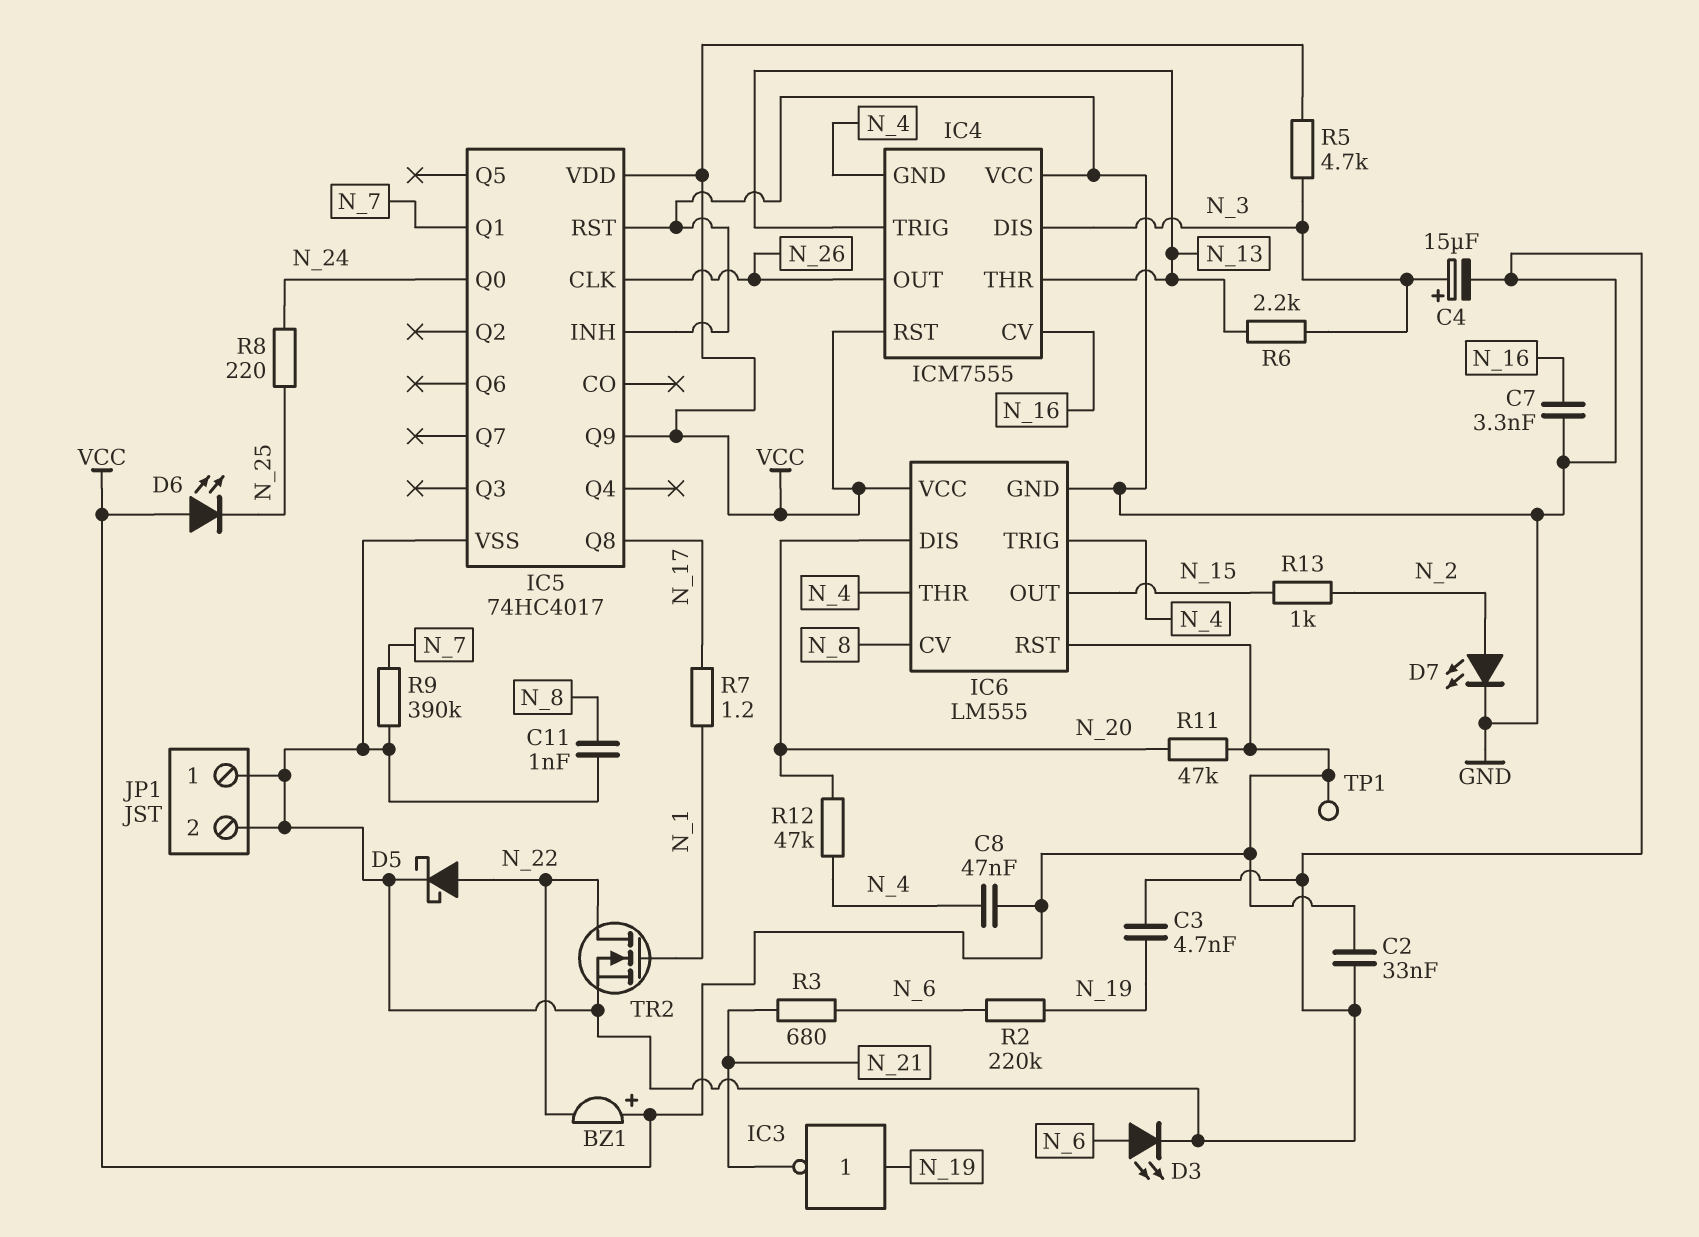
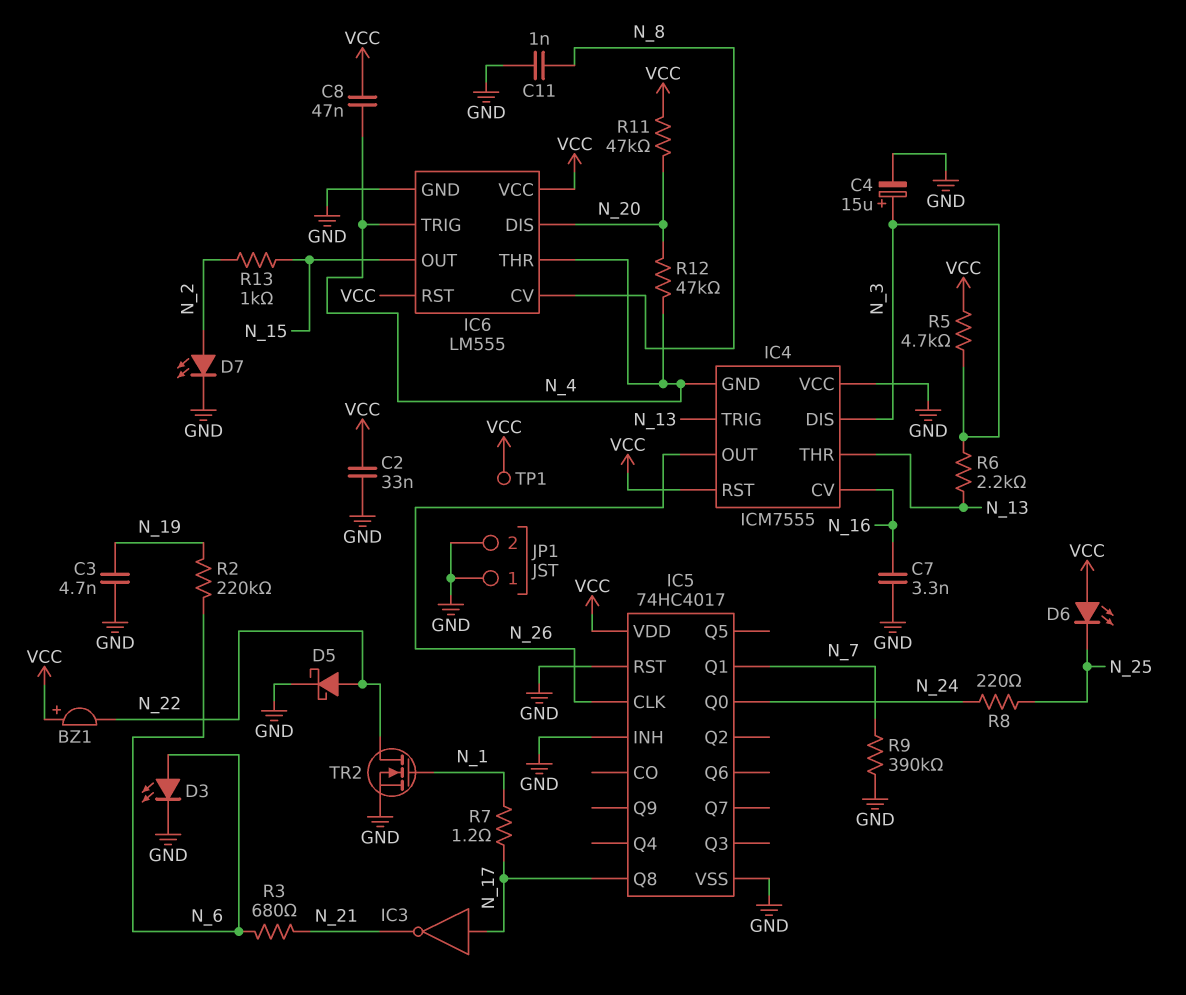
IC3: NOT (in N_19, out N_21) -> NOT (in N_17, out N_21)
IC5 pin Q9: VCC -> none

